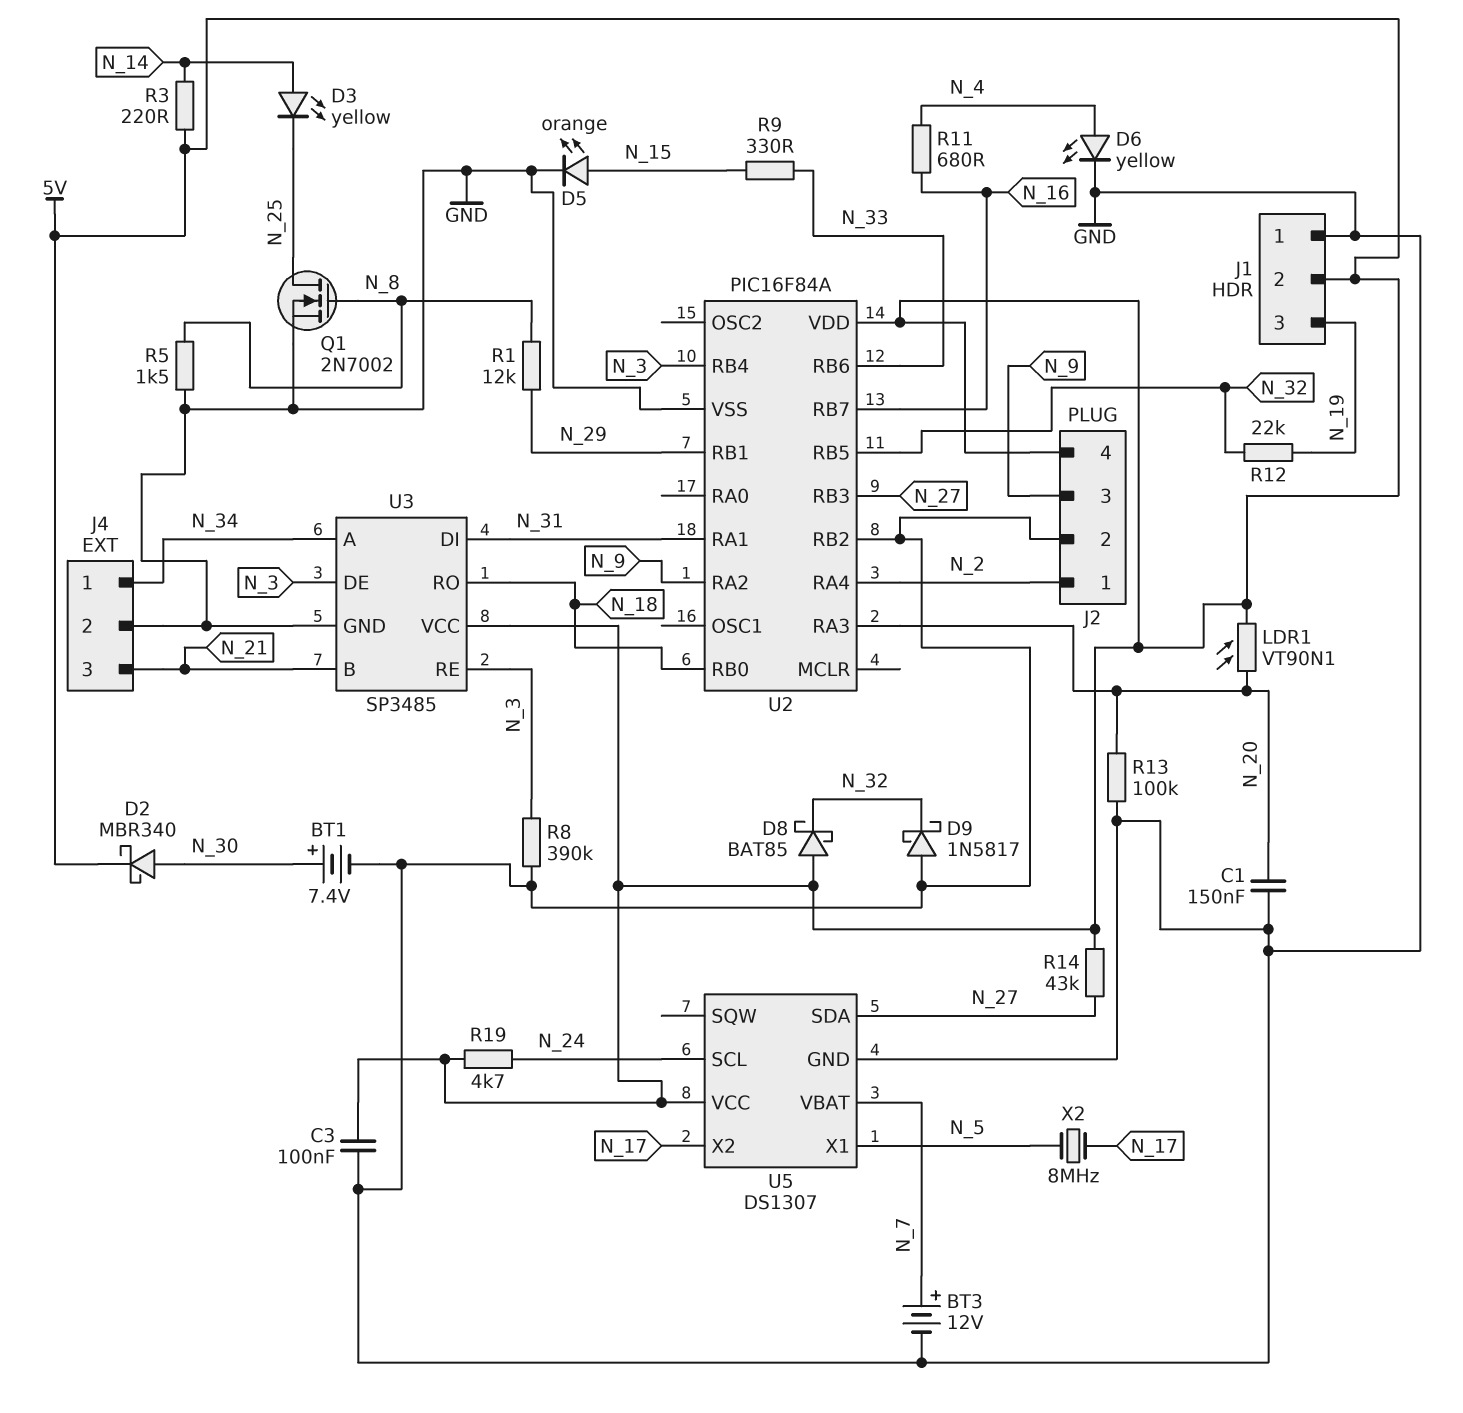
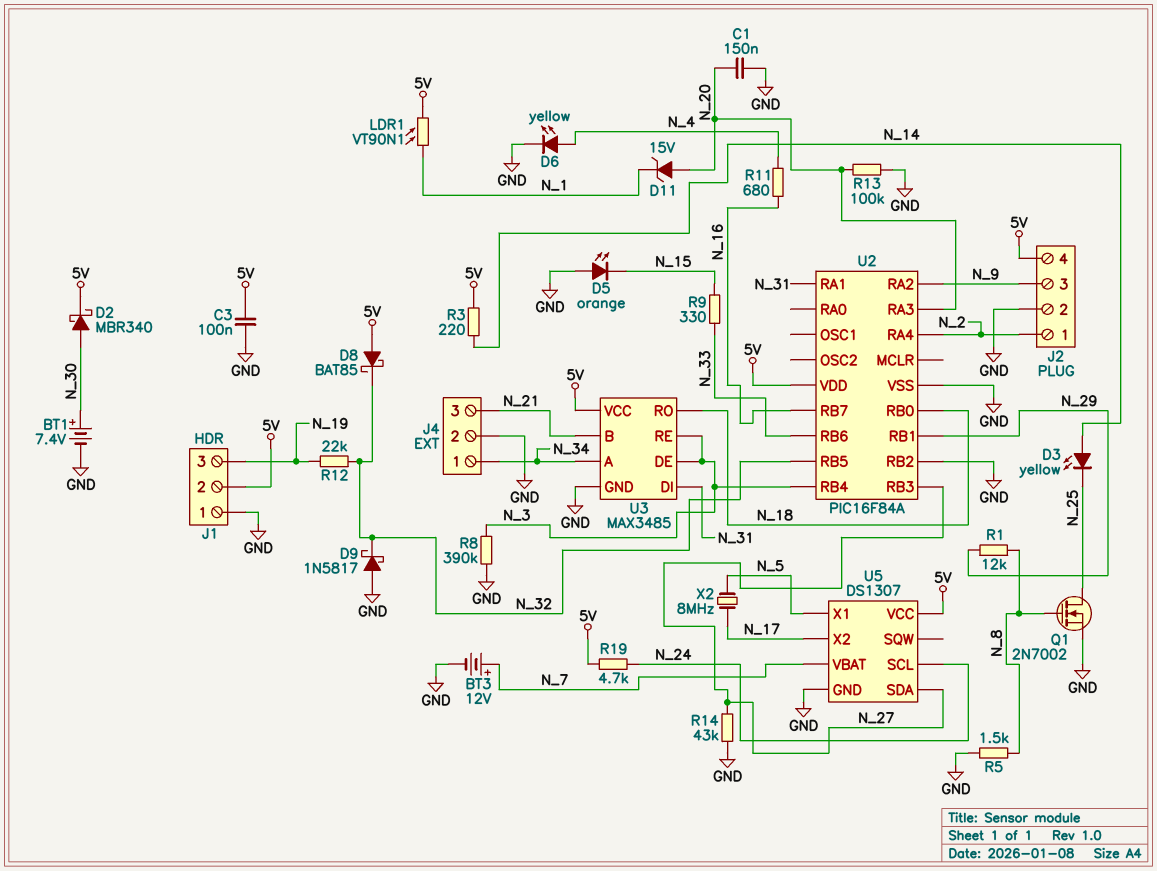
D5: LED orange (A N_15, K GND) -> LED orange (A GND, K N_15)
D11: none -> zener 15V (A N_20, K N_1)
LDR1: VT90N1 (5V, N_20) -> VT90N1 (5V, N_1)
R14: 43k (5V, N_27) -> 43k (GND, N_27)
U3: SP3485 -> MAX3485

